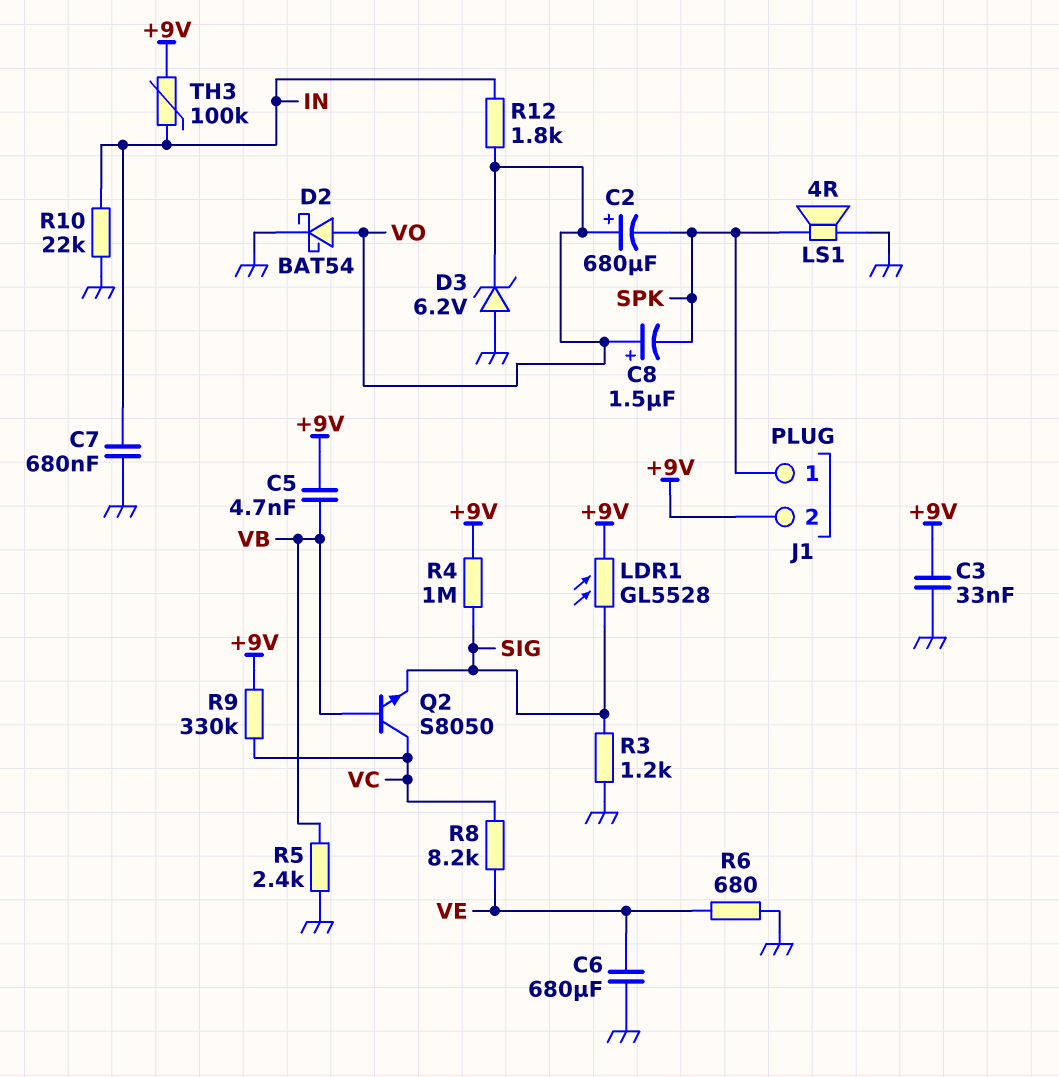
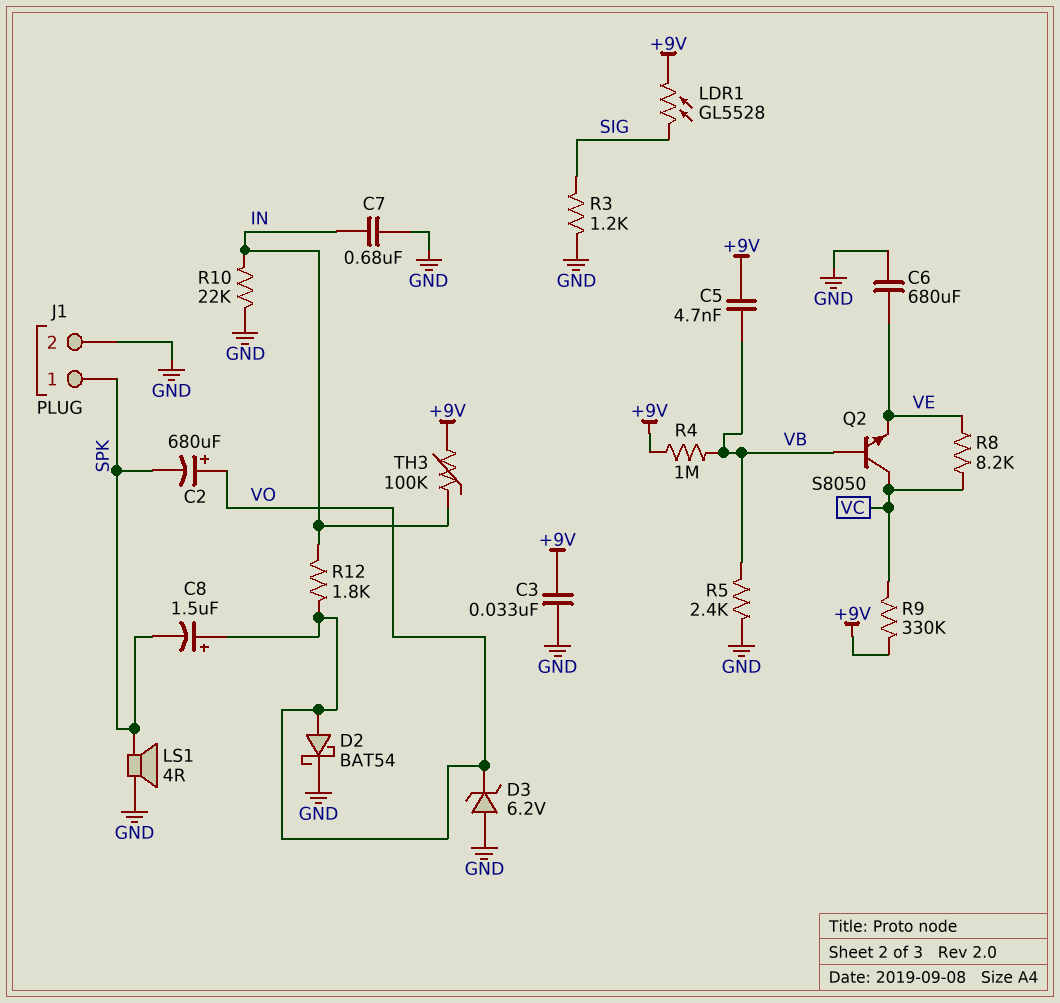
J1 pin 2: +9V -> GND
Q2: NPN S8050 (B VB, C VC, E SIG) -> NPN S8050 (B VB, C VC, E VE)
R4: 1M (+9V, SIG) -> 1M (+9V, VB)
R6: 680 (GND, VE) -> none

